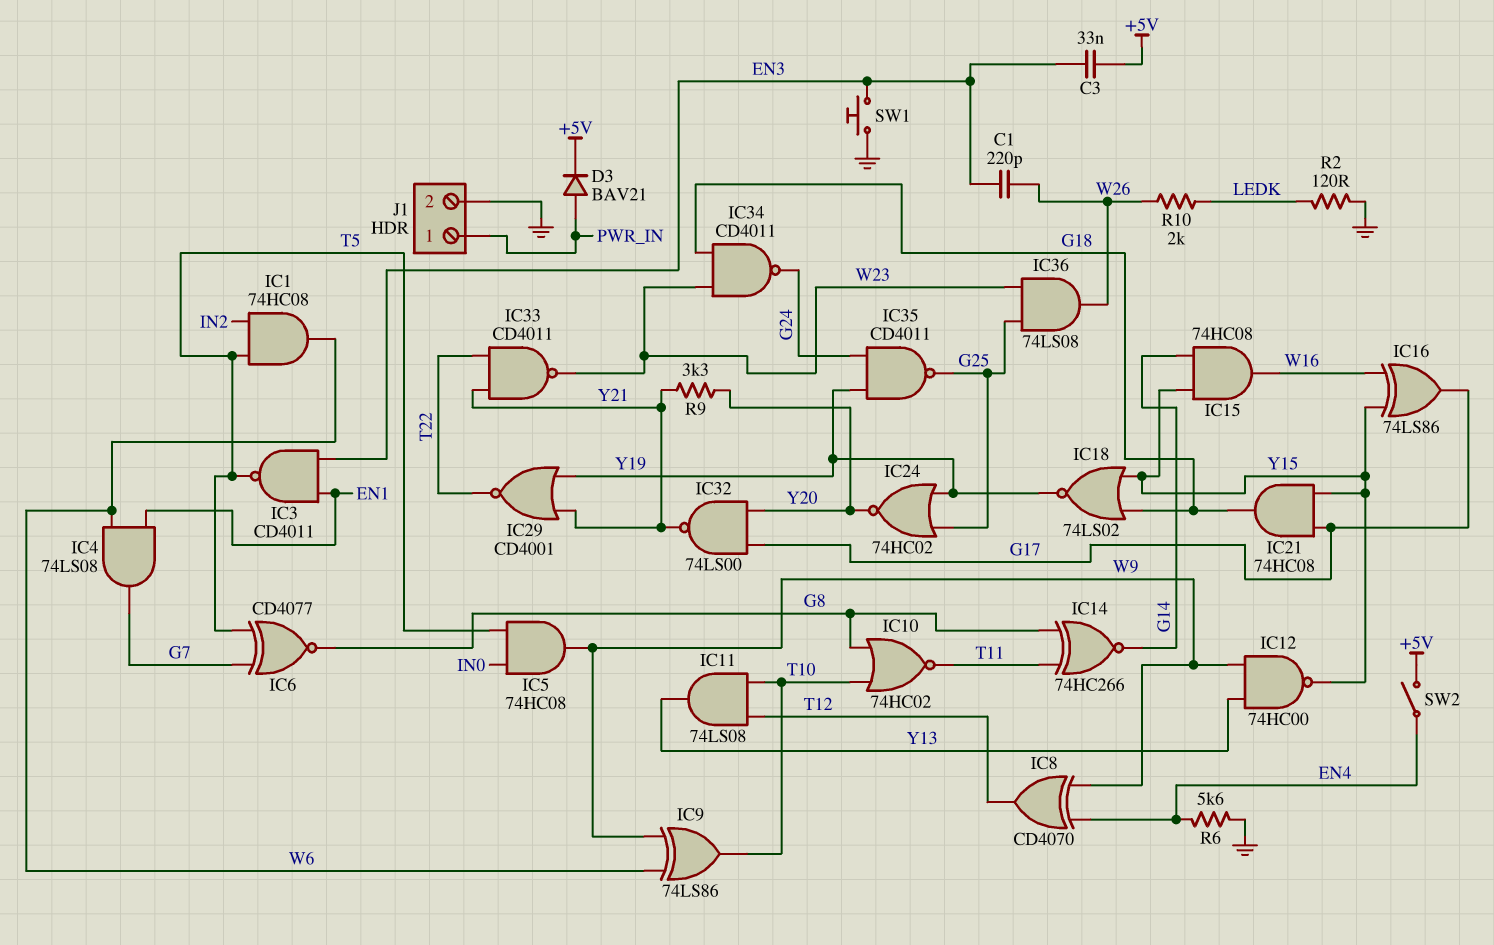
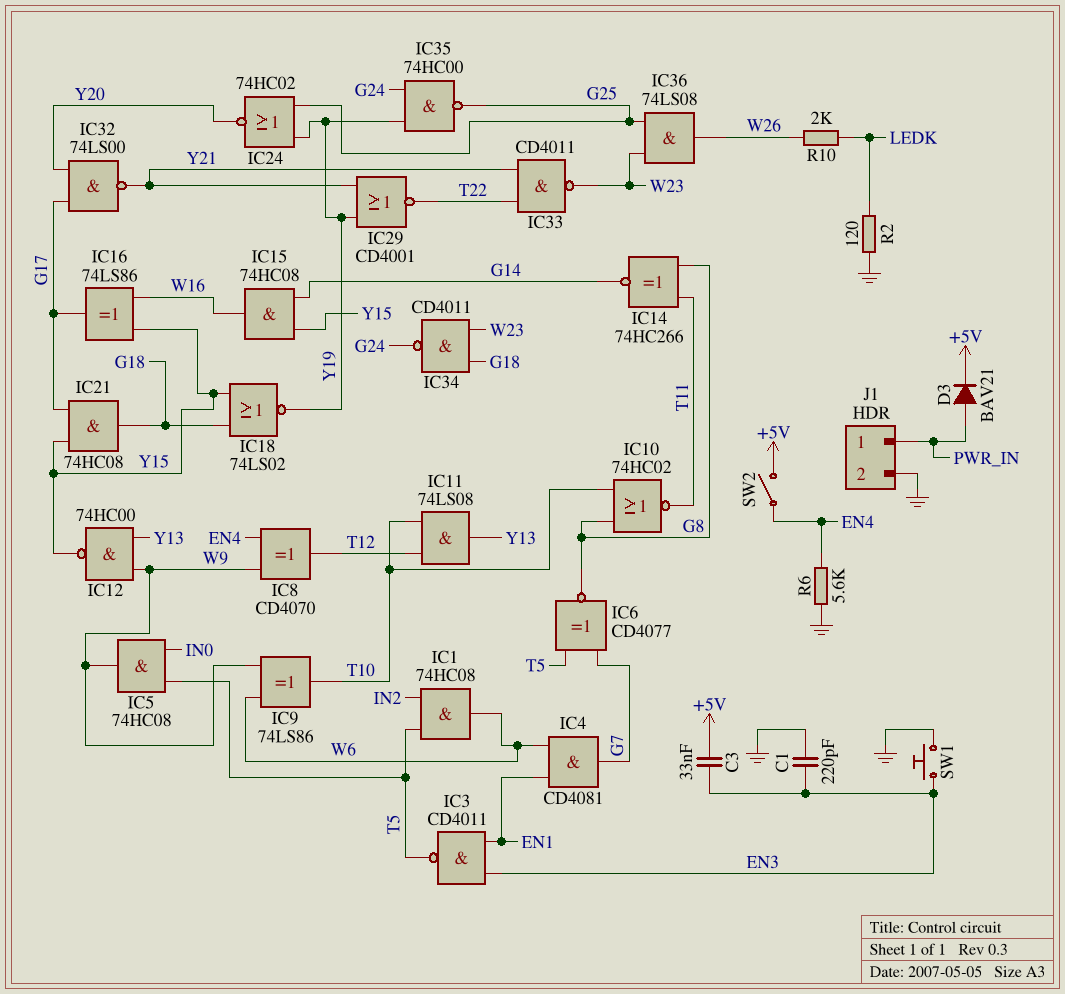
C1: 220pF (EN3, W26) -> 220pF (EN3, GND)
IC4: AND 74LS08 (in EN1, in W6, out G7) -> AND CD4081 (in EN1, in W6, out G7)
IC35: NAND CD4011 (in G24, in Y19, out G25) -> NAND 74HC00 (in G24, in Y19, out G25)
R9: 3.3k (Y20, Y21) -> none

